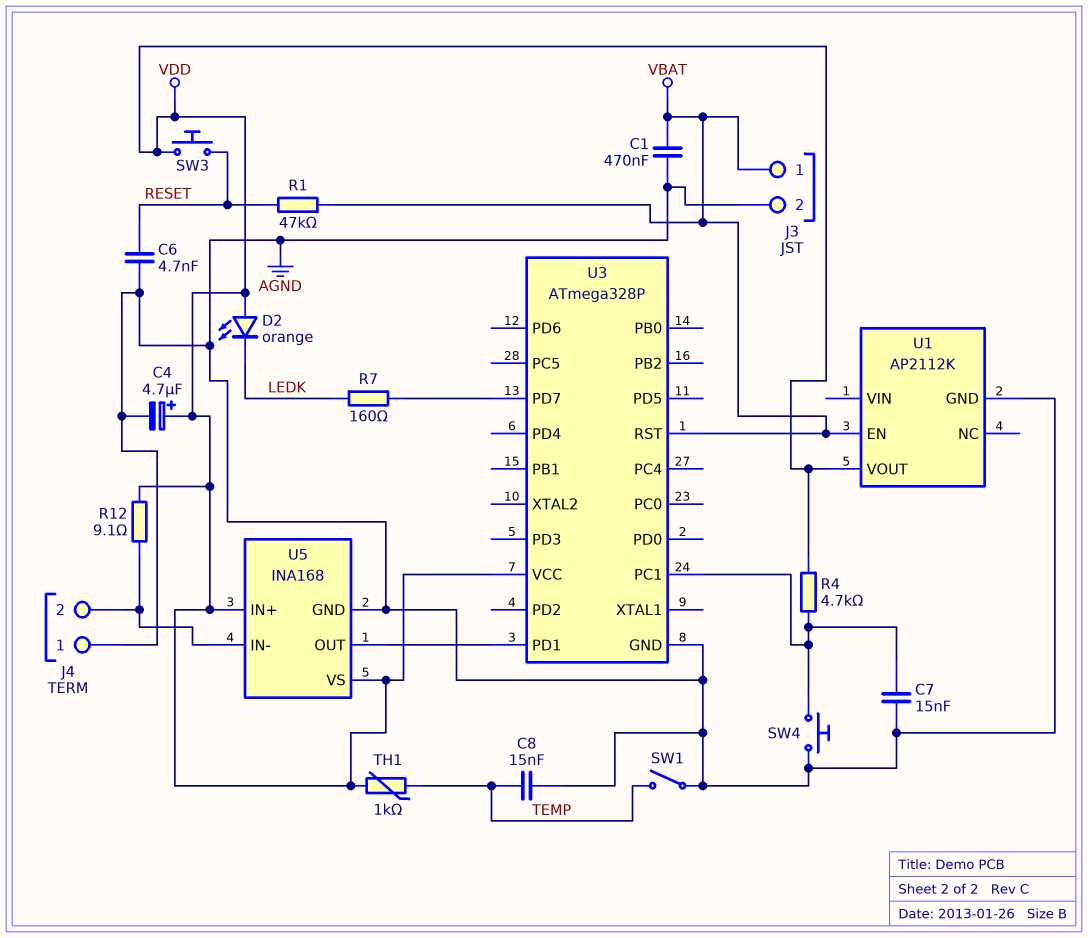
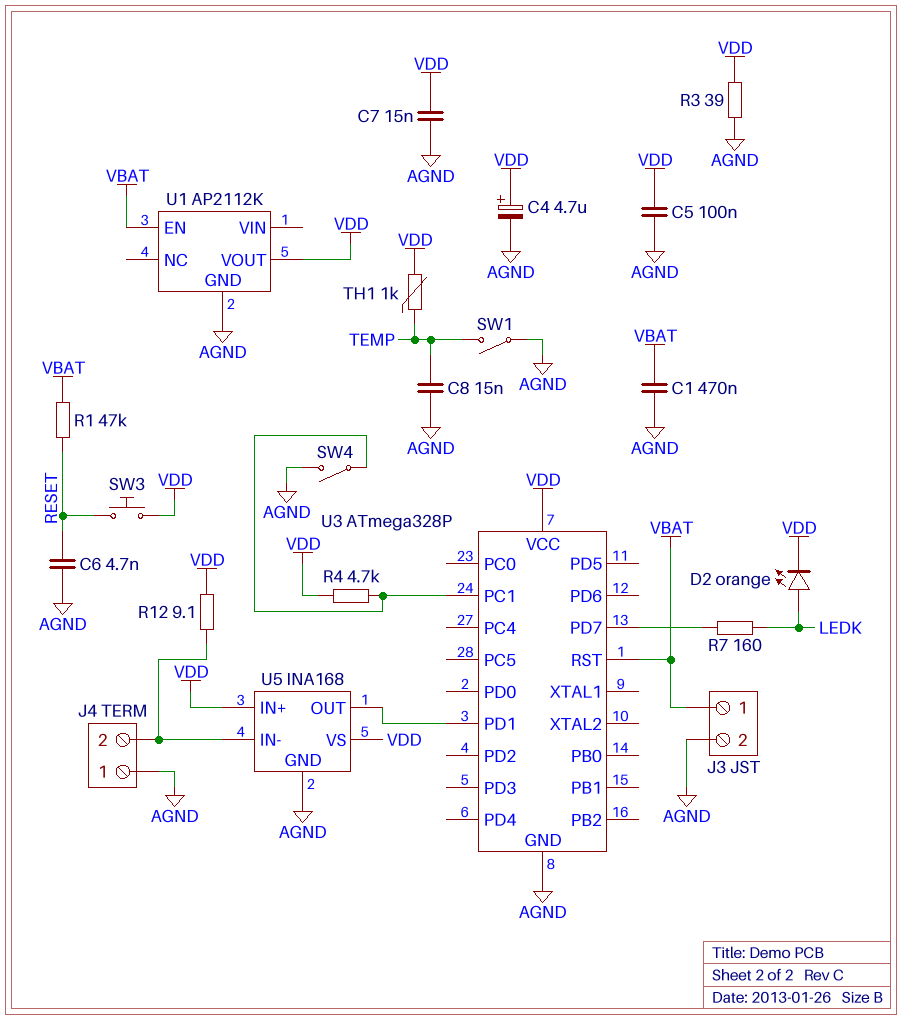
C5: none -> 100nF (AGND, VDD)
C7: 15nF (AGND, U3/PC1) -> 15nF (AGND, VDD)
D2: LED orange (A VDD, K LEDK) -> LED orange (A LEDK, K VDD)
R3: none -> 39 (AGND, VDD)
SW4: button (AGND, U3/PC1) -> switch (AGND, U3/PC1)

